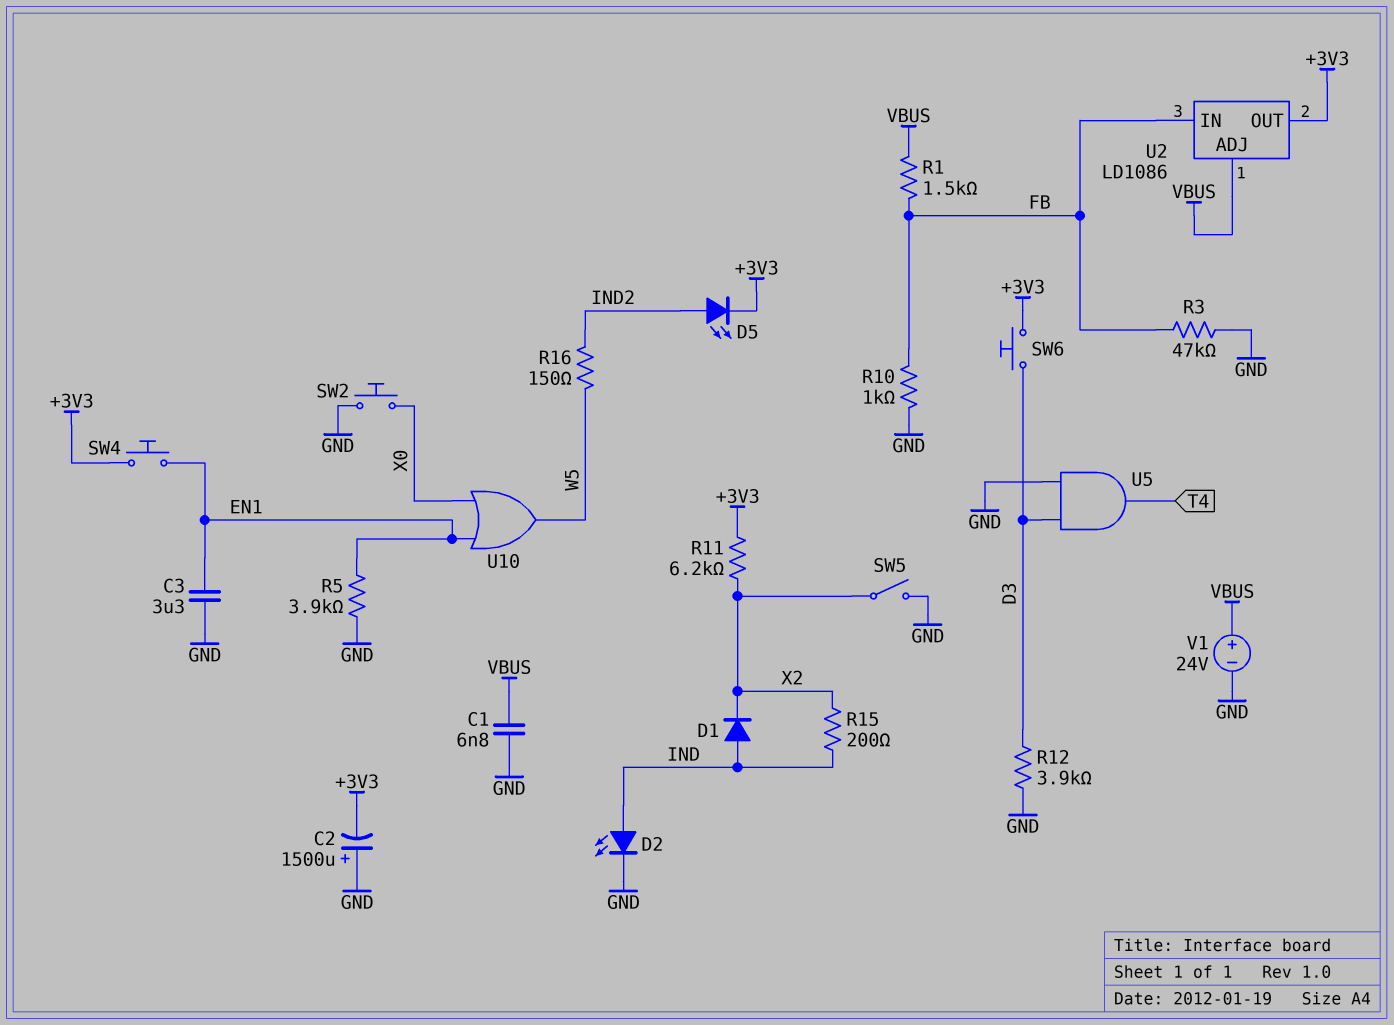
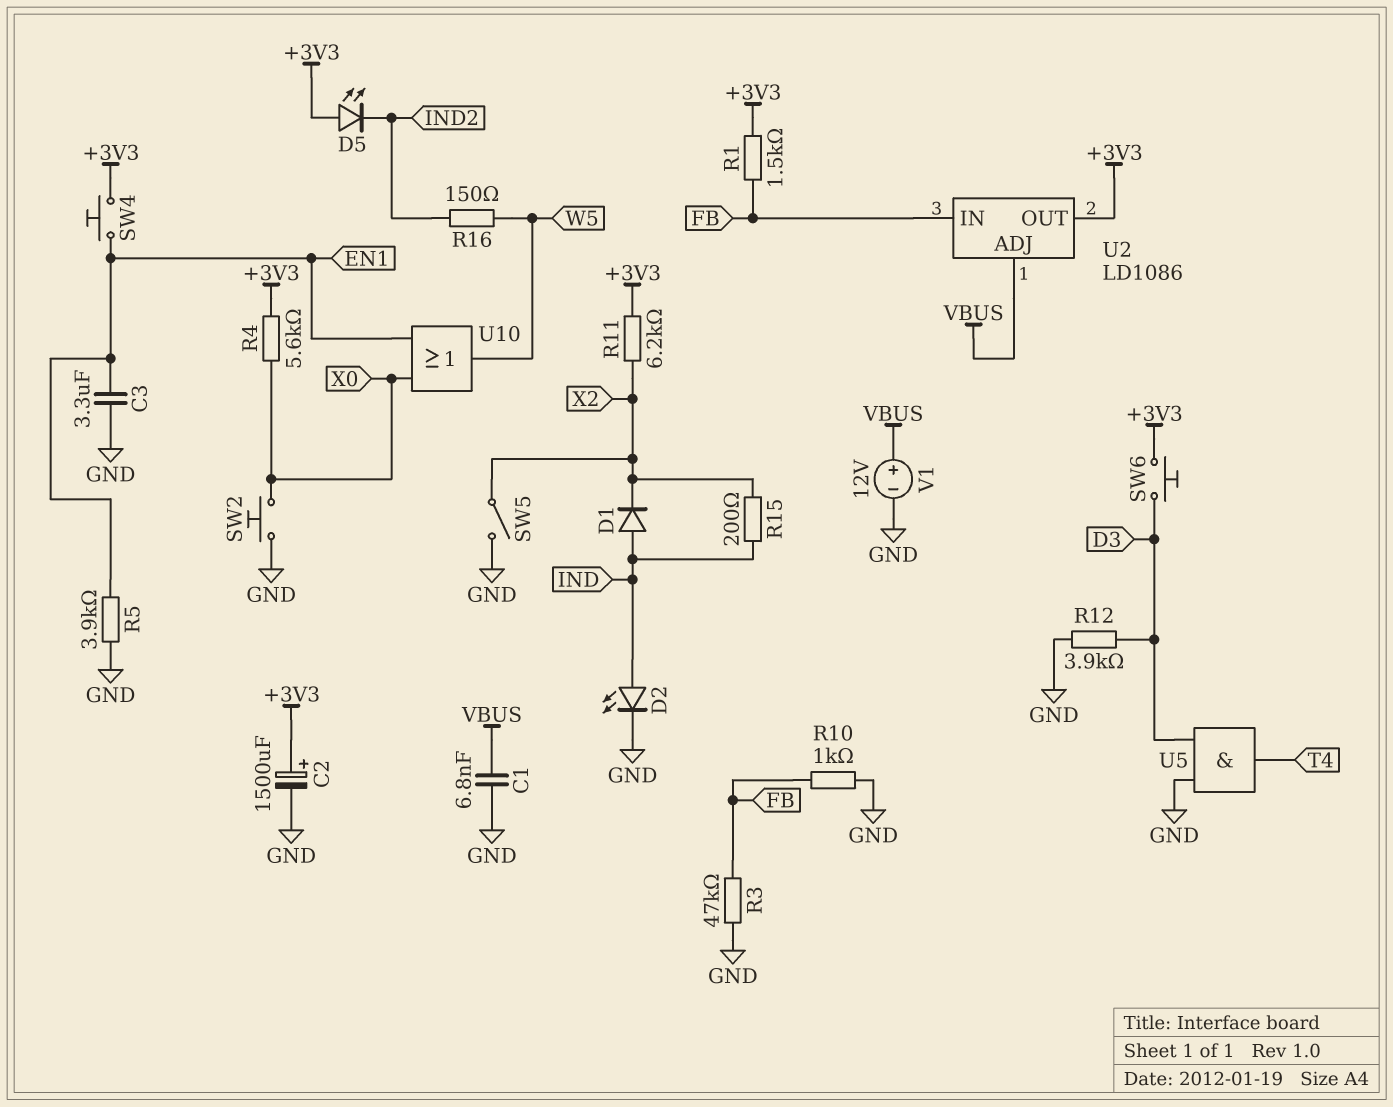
C2: 1500uF (plus GND, minus +3V3) -> 1500uF (plus +3V3, minus GND)
D5: LED (A IND2, K +3V3) -> LED (A +3V3, K IND2)
R1: 1.5k (FB, VBUS) -> 1.5k (+3V3, FB)
R4: none -> 5.6k (+3V3, X0)
V1: 24V (plus VBUS, minus GND) -> 12V (plus VBUS, minus GND)

